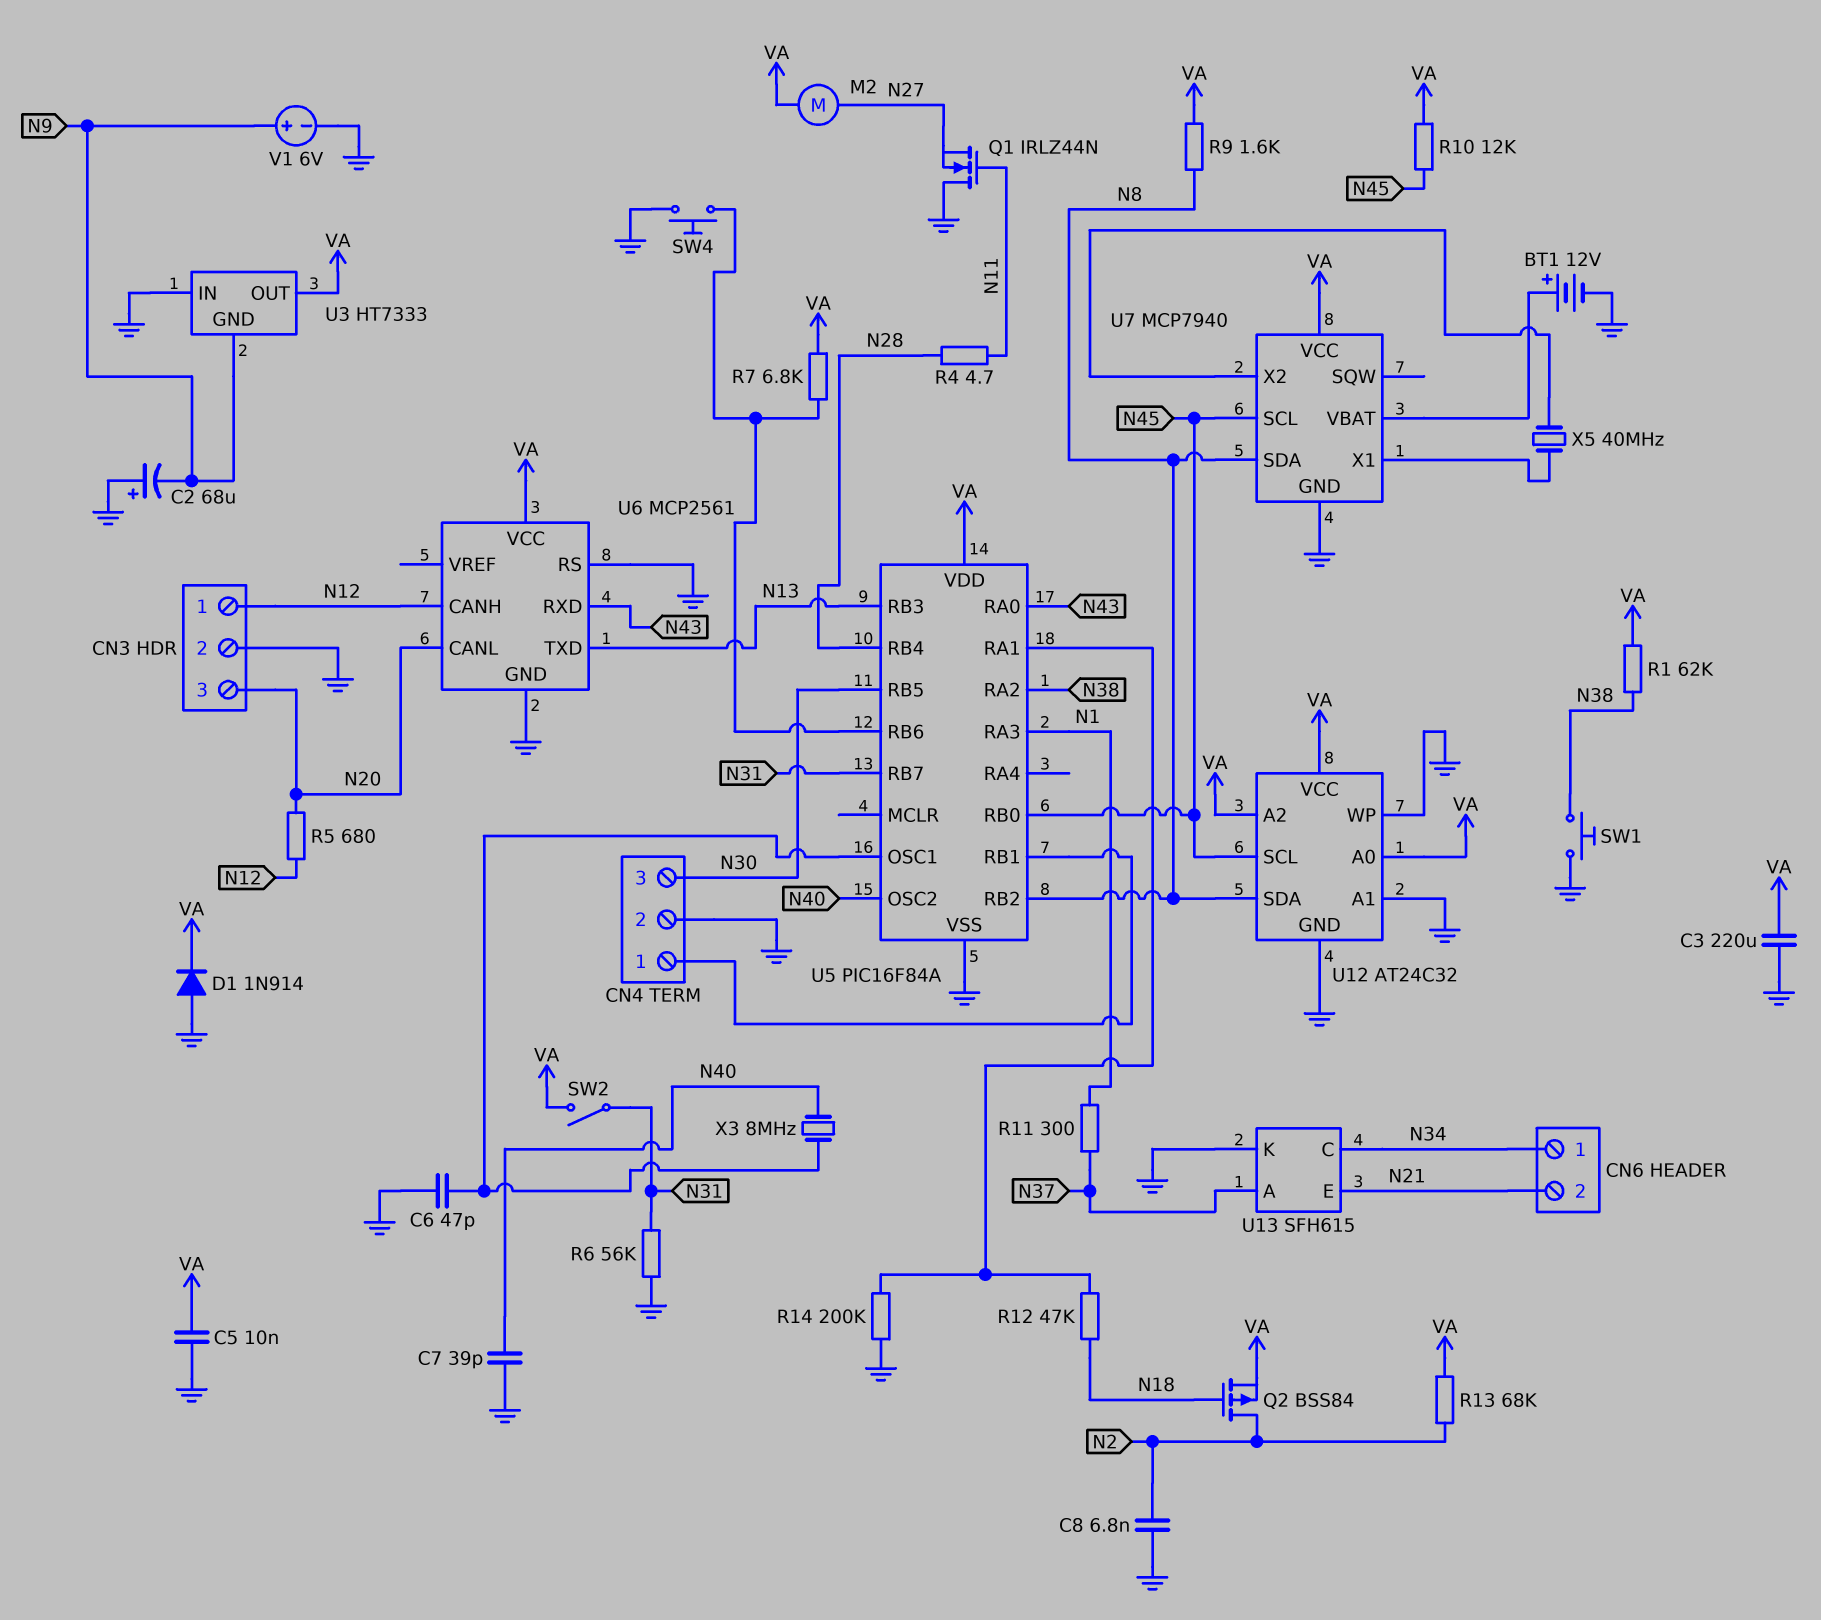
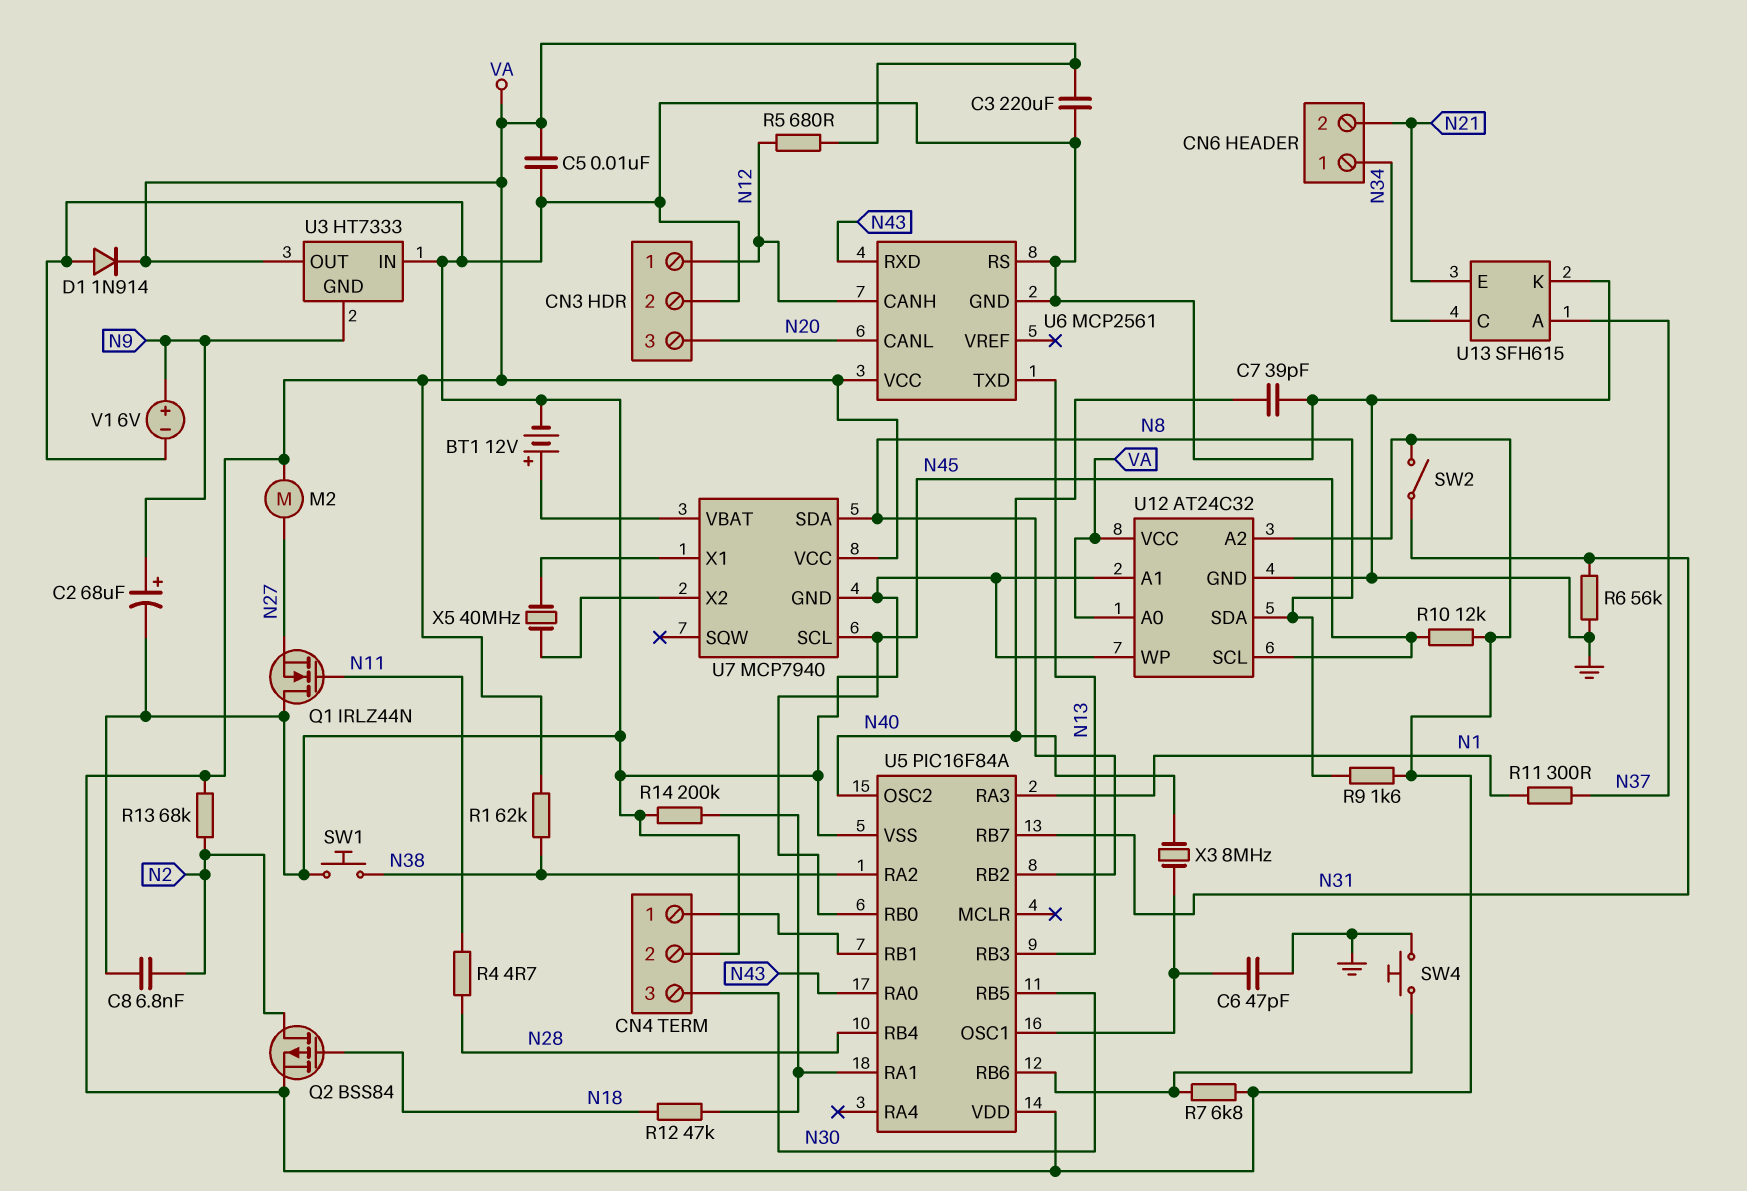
C2: 68uF (plus GND, minus N9) -> 68uF (plus N9, minus GND)
R5: 680 (N12, N20) -> 680 (N12, VA)

